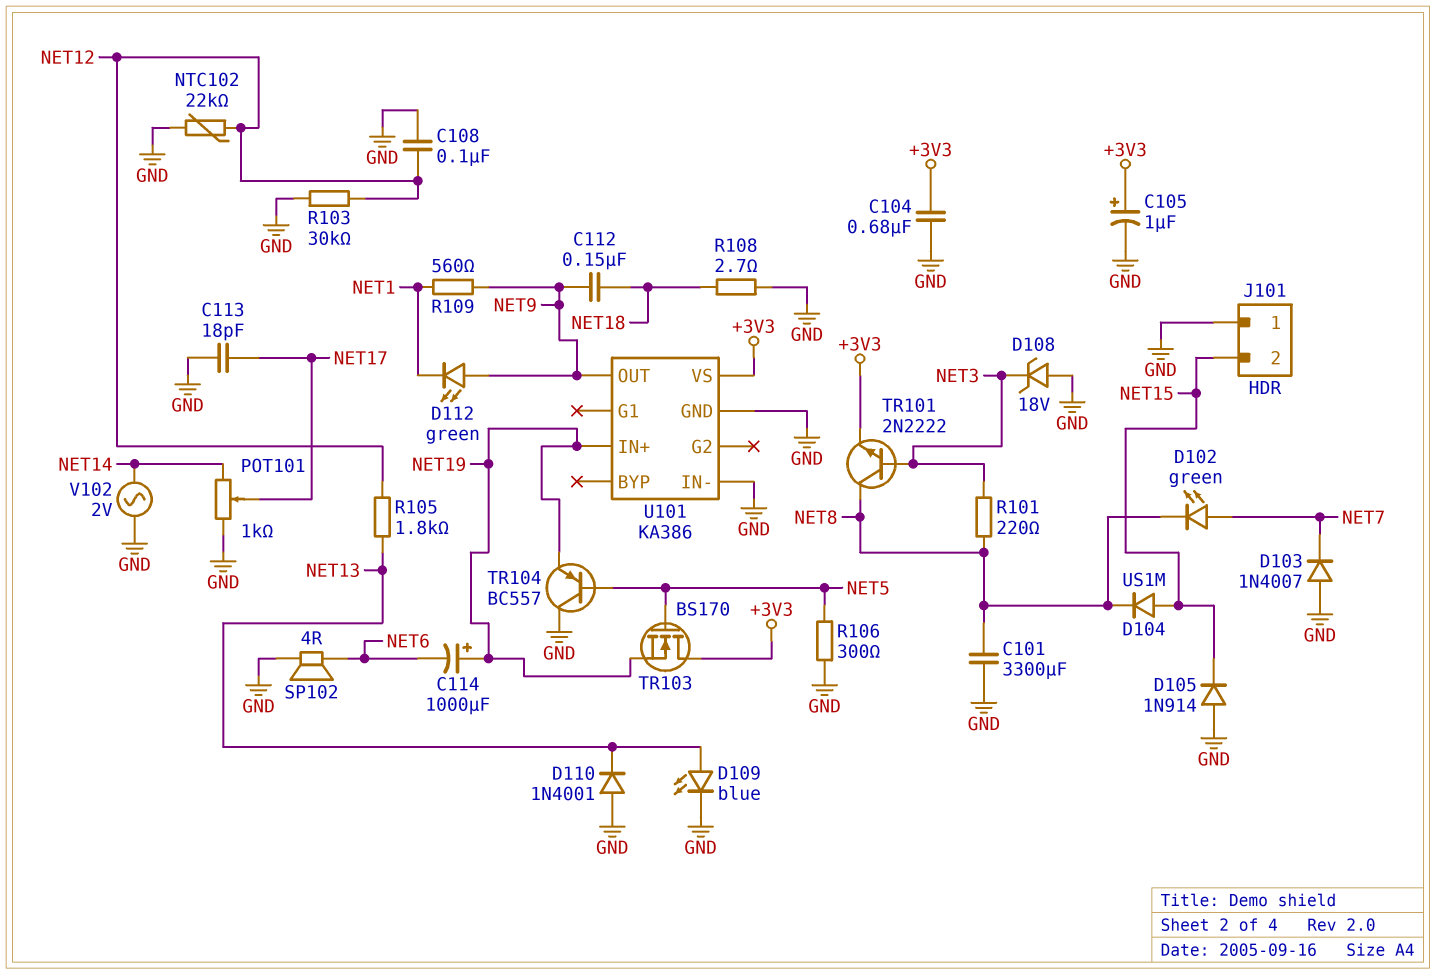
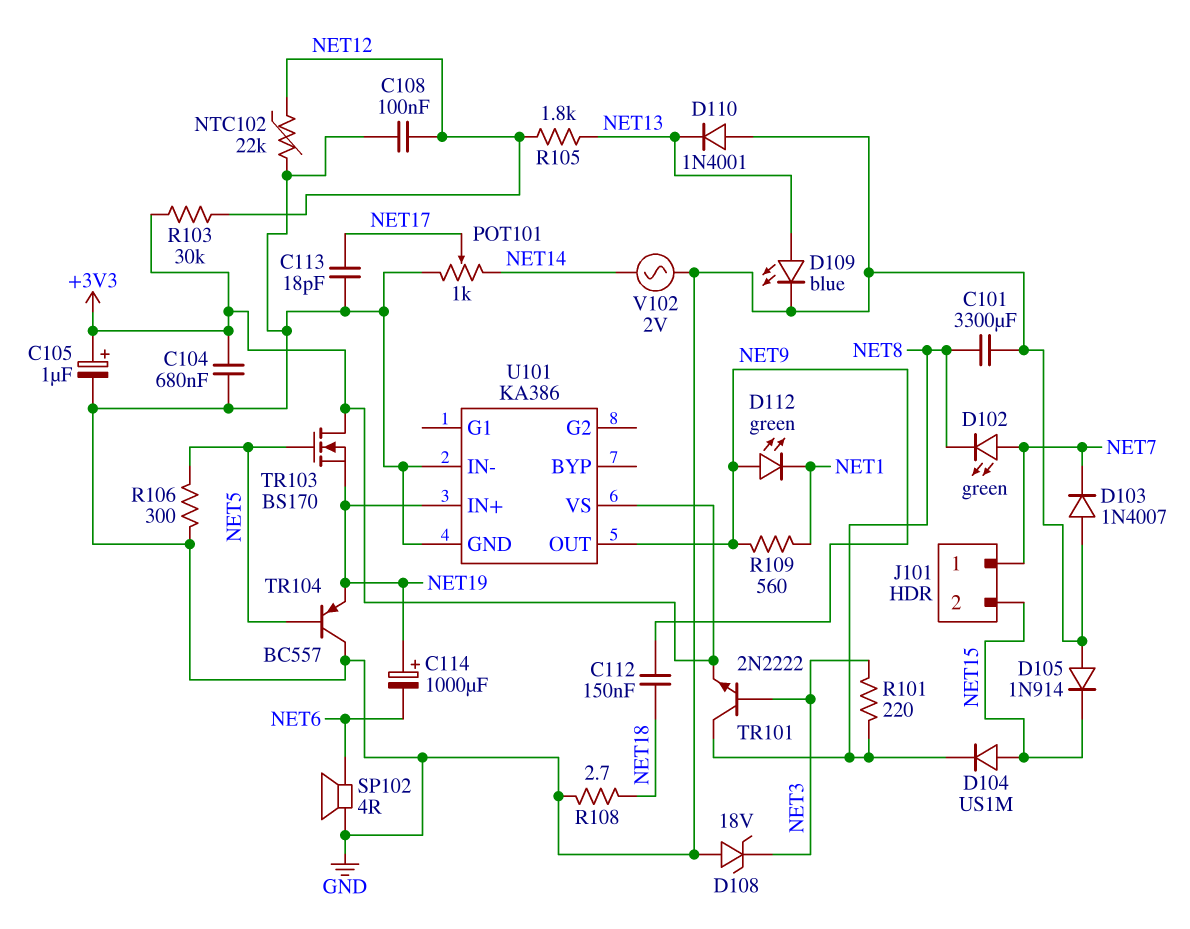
J101 pin 1: GND -> NET7
R103: 30k (GND, NET12) -> 30k (+3V3, NET12)

